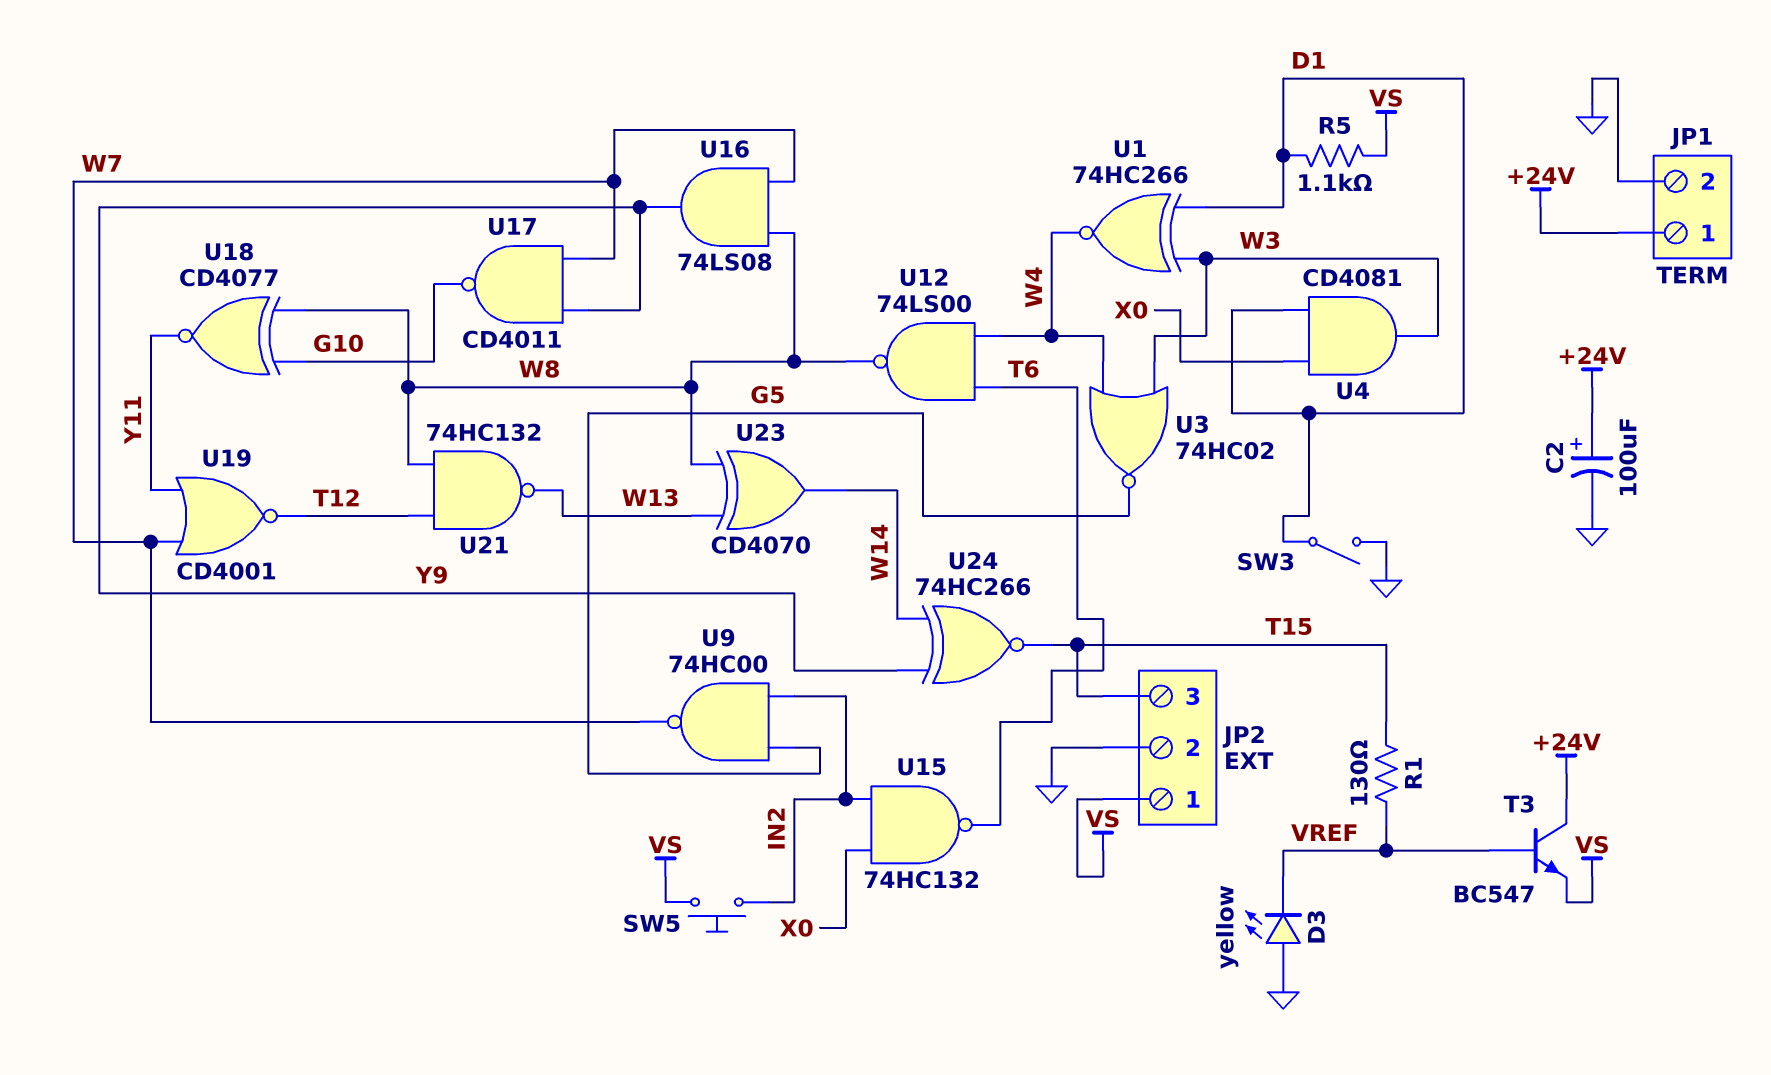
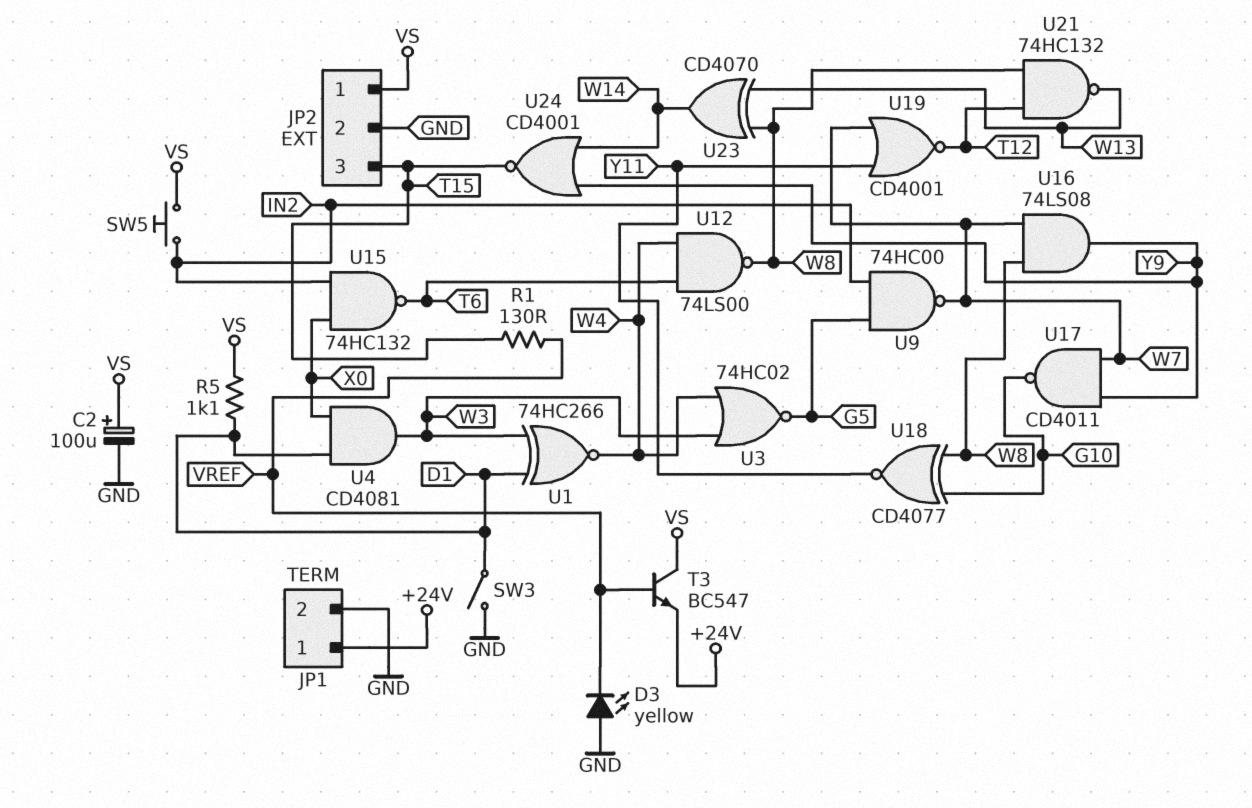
C2: 100uF (plus +24V, minus GND) -> 100uF (plus VS, minus GND)
T3: NPN BC547 (B VREF, C +24V, E VS) -> NPN BC547 (B VREF, C VS, E +24V)
U24: XNOR 74HC266 (in W14, in Y9, out T15) -> NOR CD4001 (in W14, in Y9, out T15)

